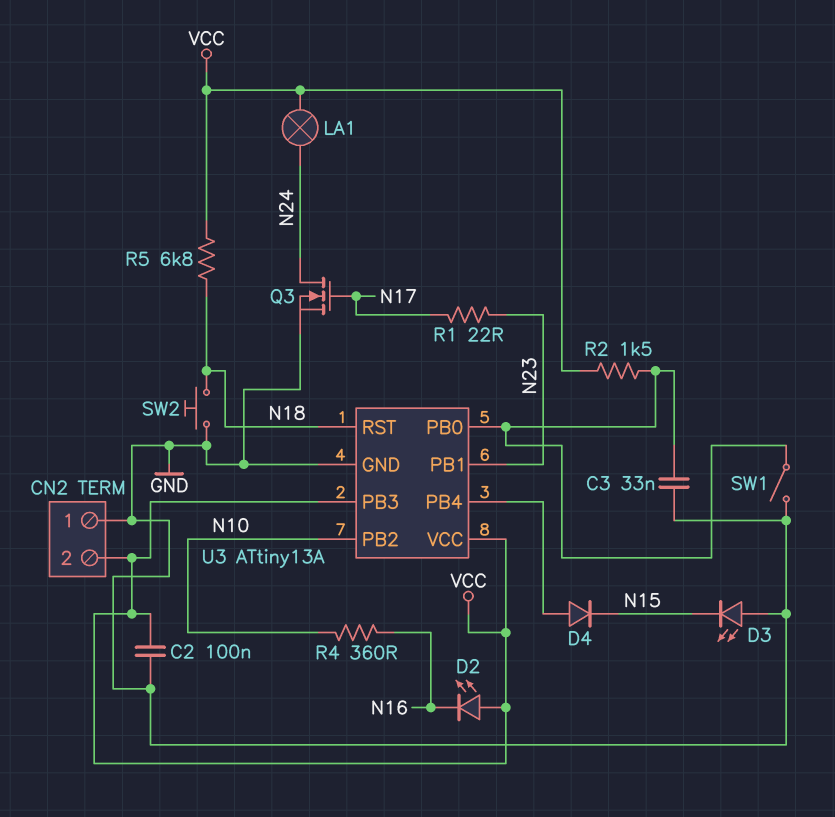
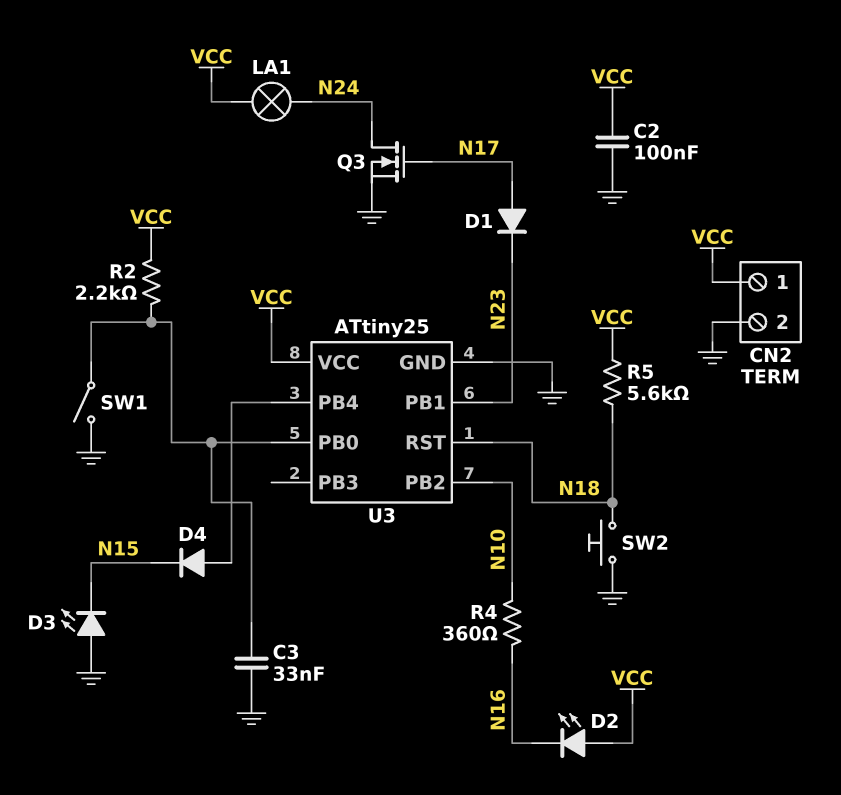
CN2 pin 1: GND -> VCC
CN2 pin 2: VCC -> GND
D1: none -> diode (A N17, K N23)
R1: 22 (N17, N23) -> none
R2: 1.5k (U3/PB0, VCC) -> 2.2k (U3/PB0, VCC)
R5: 6.8k (N18, VCC) -> 5.6k (N18, VCC)
U3: ATtiny13A -> ATtiny25
U3 pin PB3: VCC -> none

